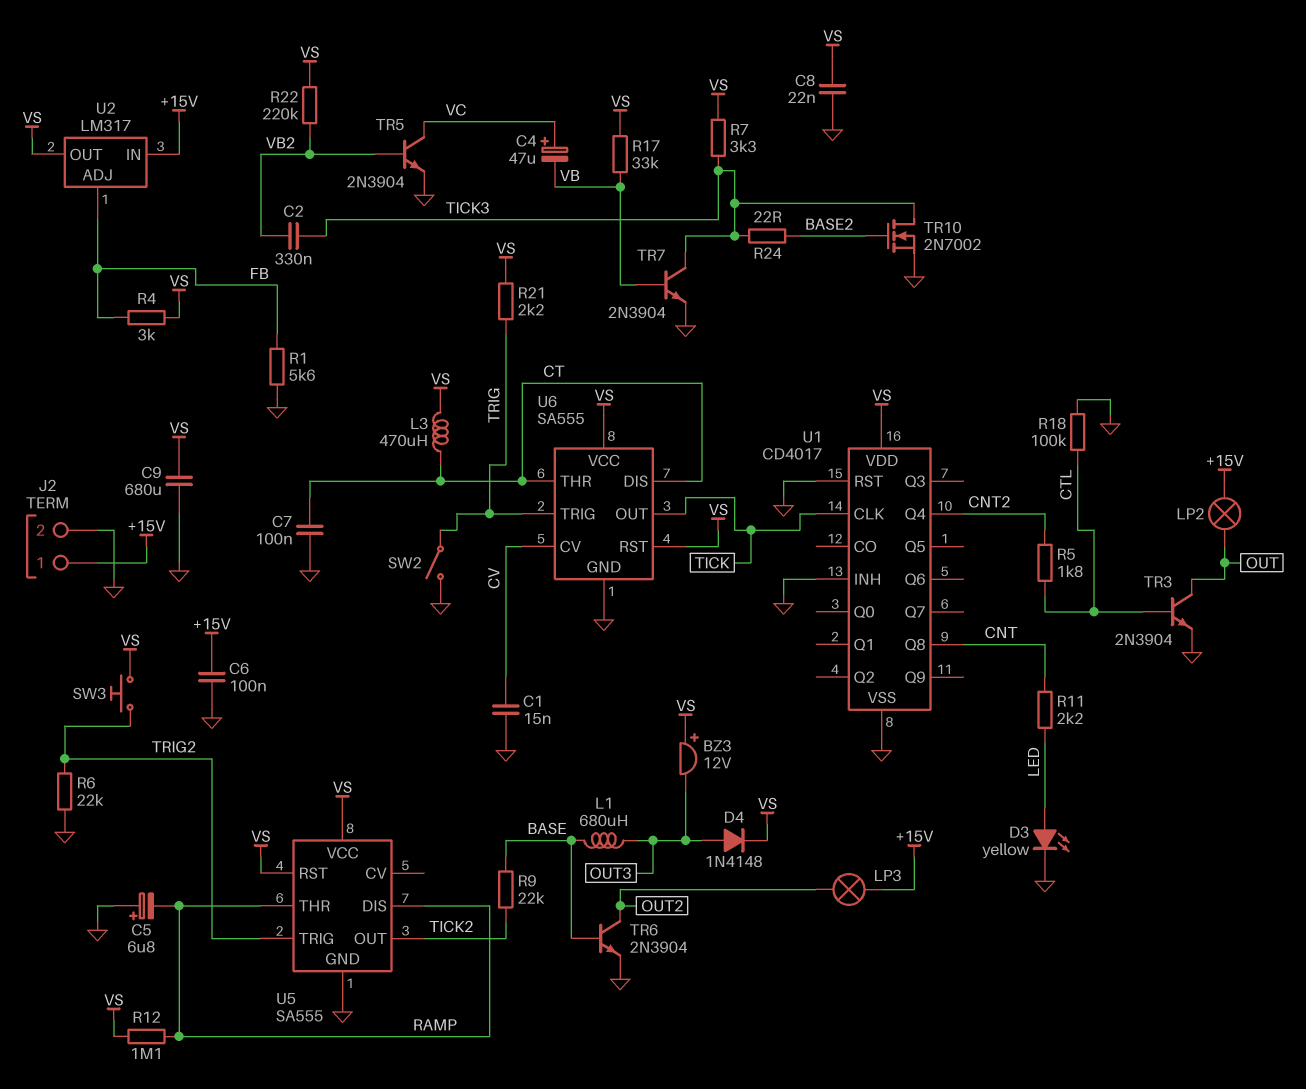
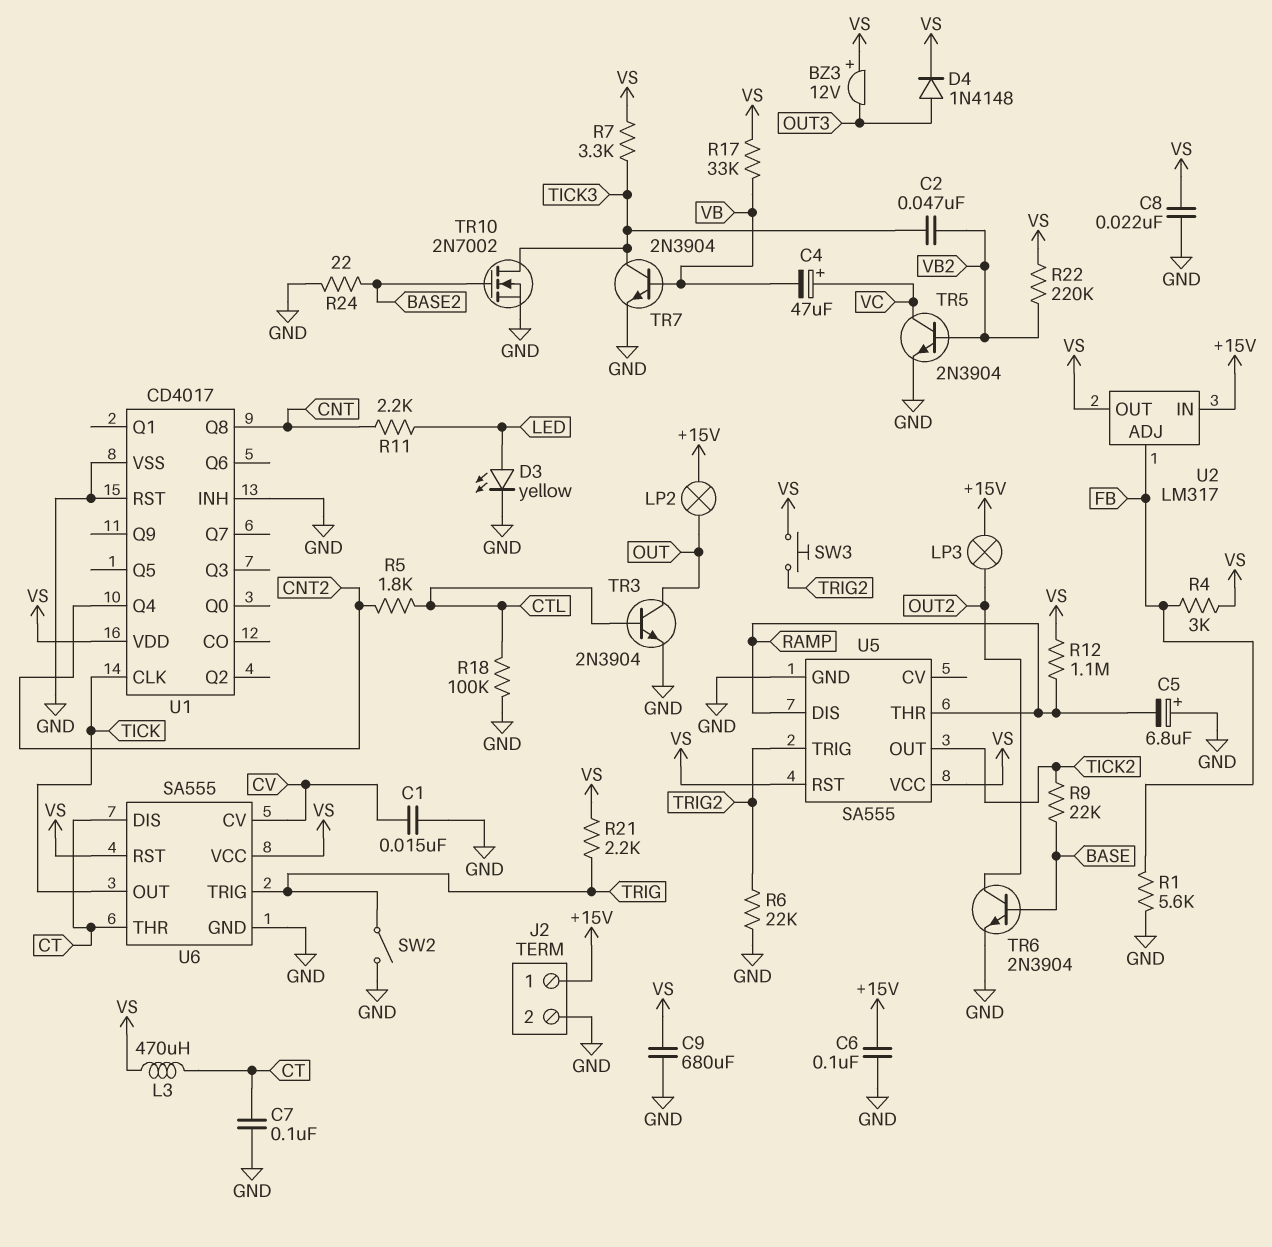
C2: 330nF (TICK3, VB2) -> 47nF (TICK3, VB2)
L1: 680uH (BASE, OUT3) -> none
R24: 22 (BASE2, TICK3) -> 22 (BASE2, GND)

